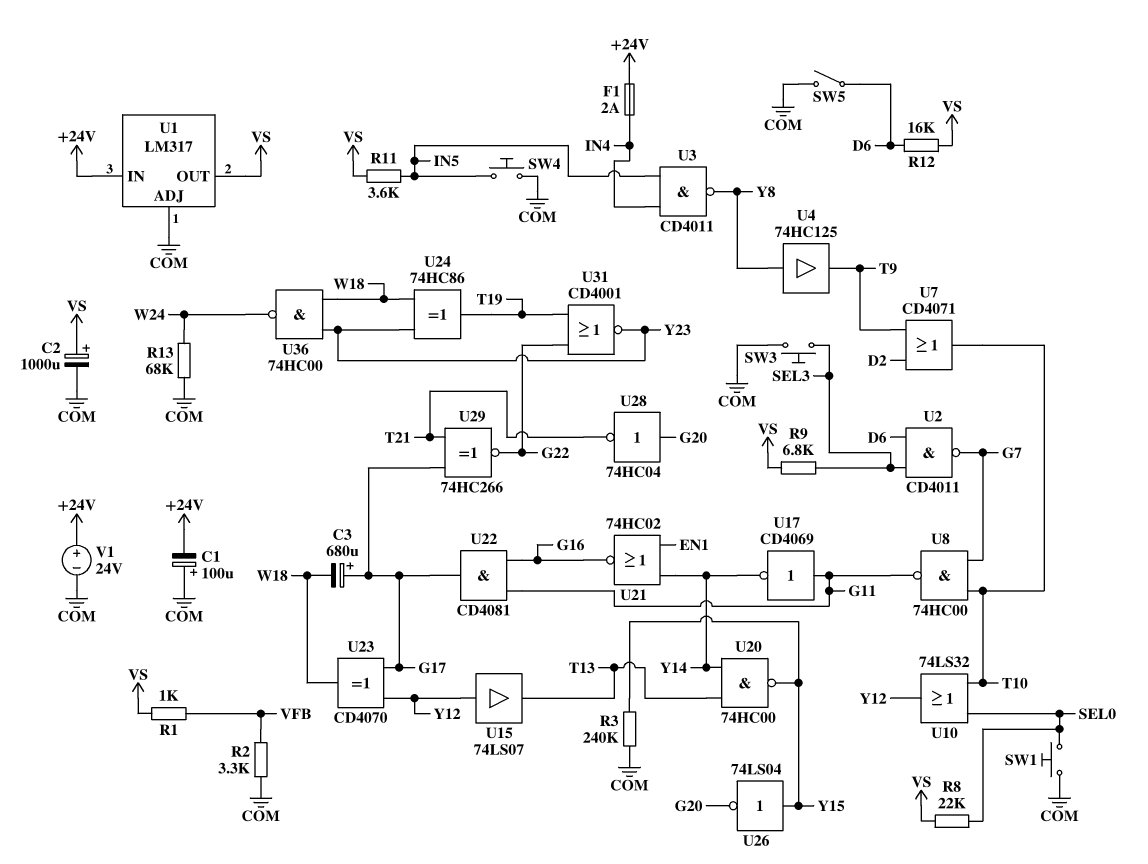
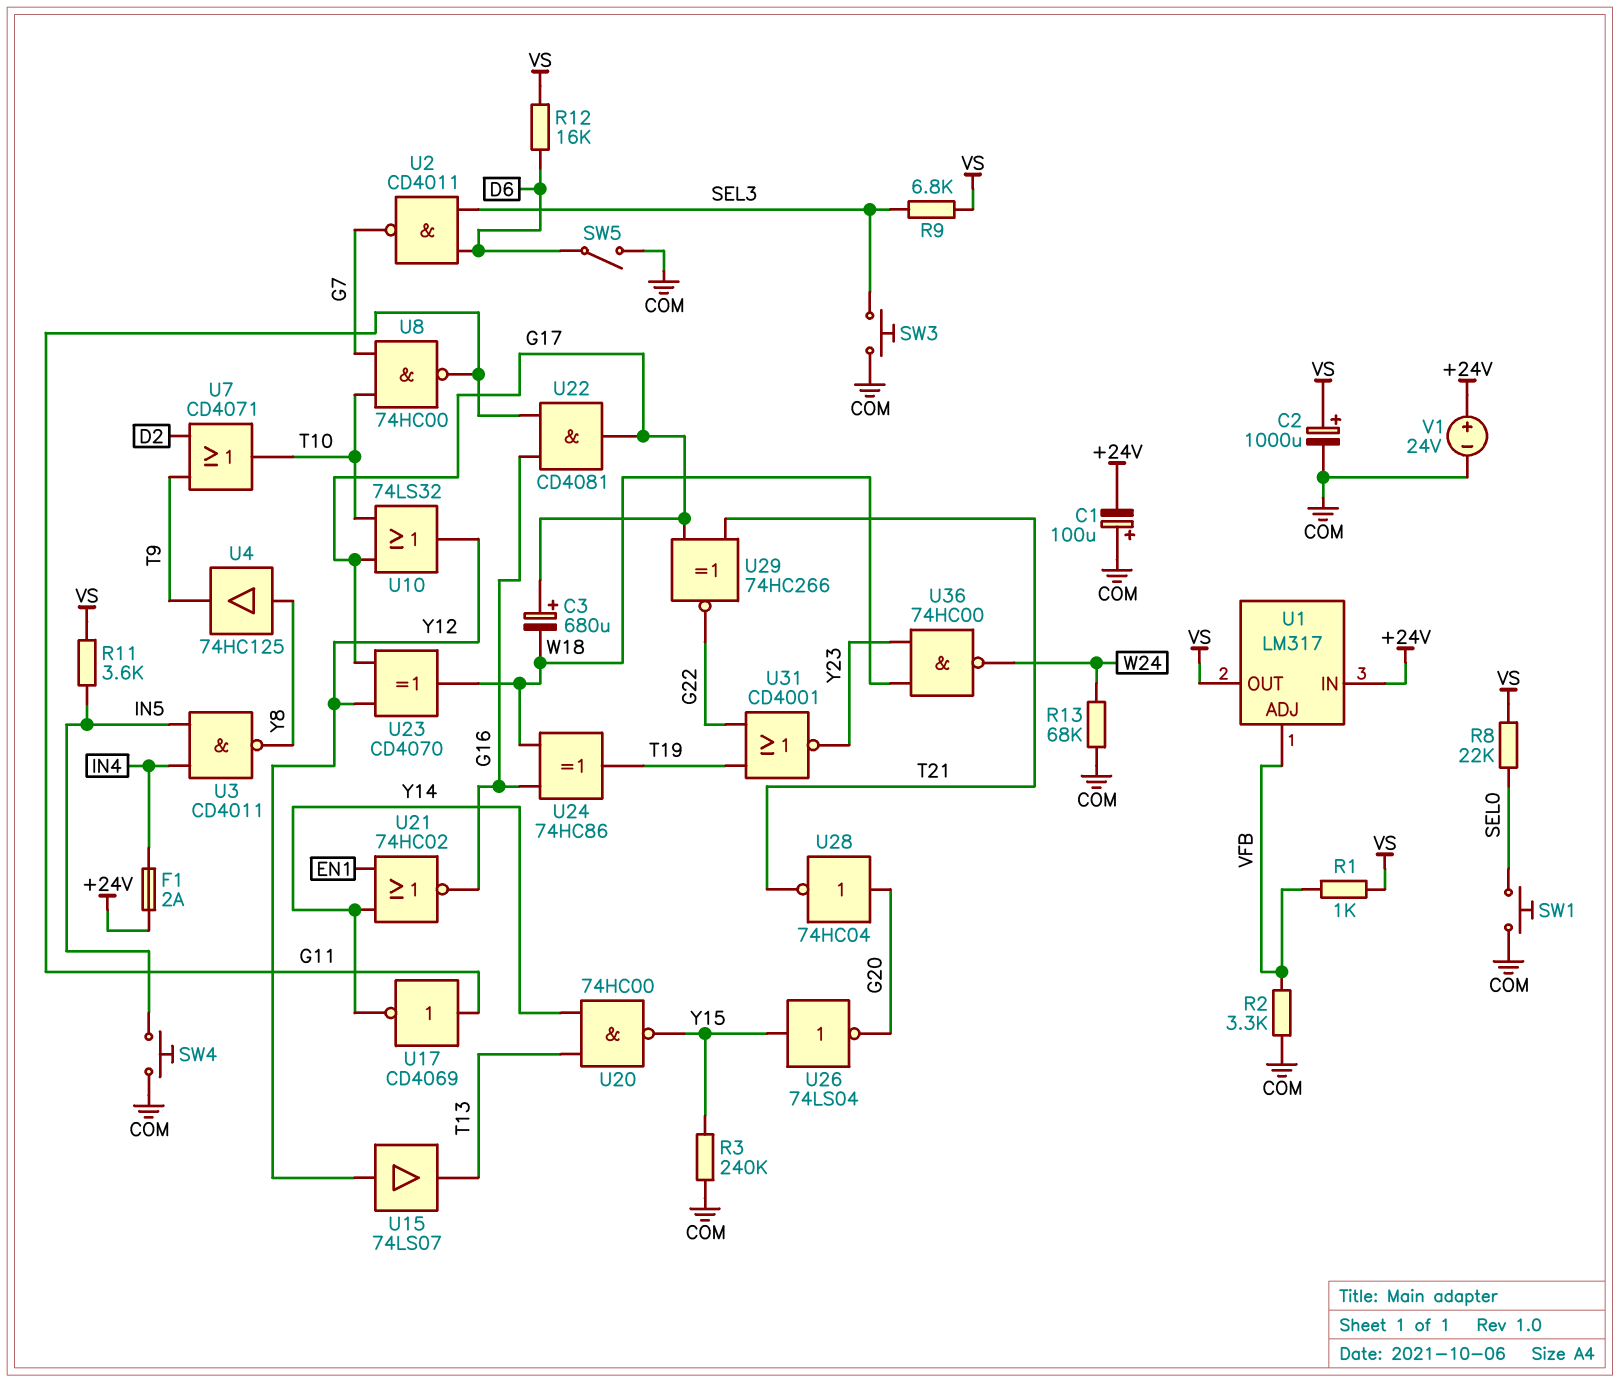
U1 pin ADJ: COM -> VFB
U10: OR 74LS32 (in SEL0, in T10, out Y12) -> OR 74LS32 (in G17, in T10, out Y12)
U24: XOR 74HC86 (in W18, in Y23, out T19) -> XOR 74HC86 (in G16, in W18, out T19)

